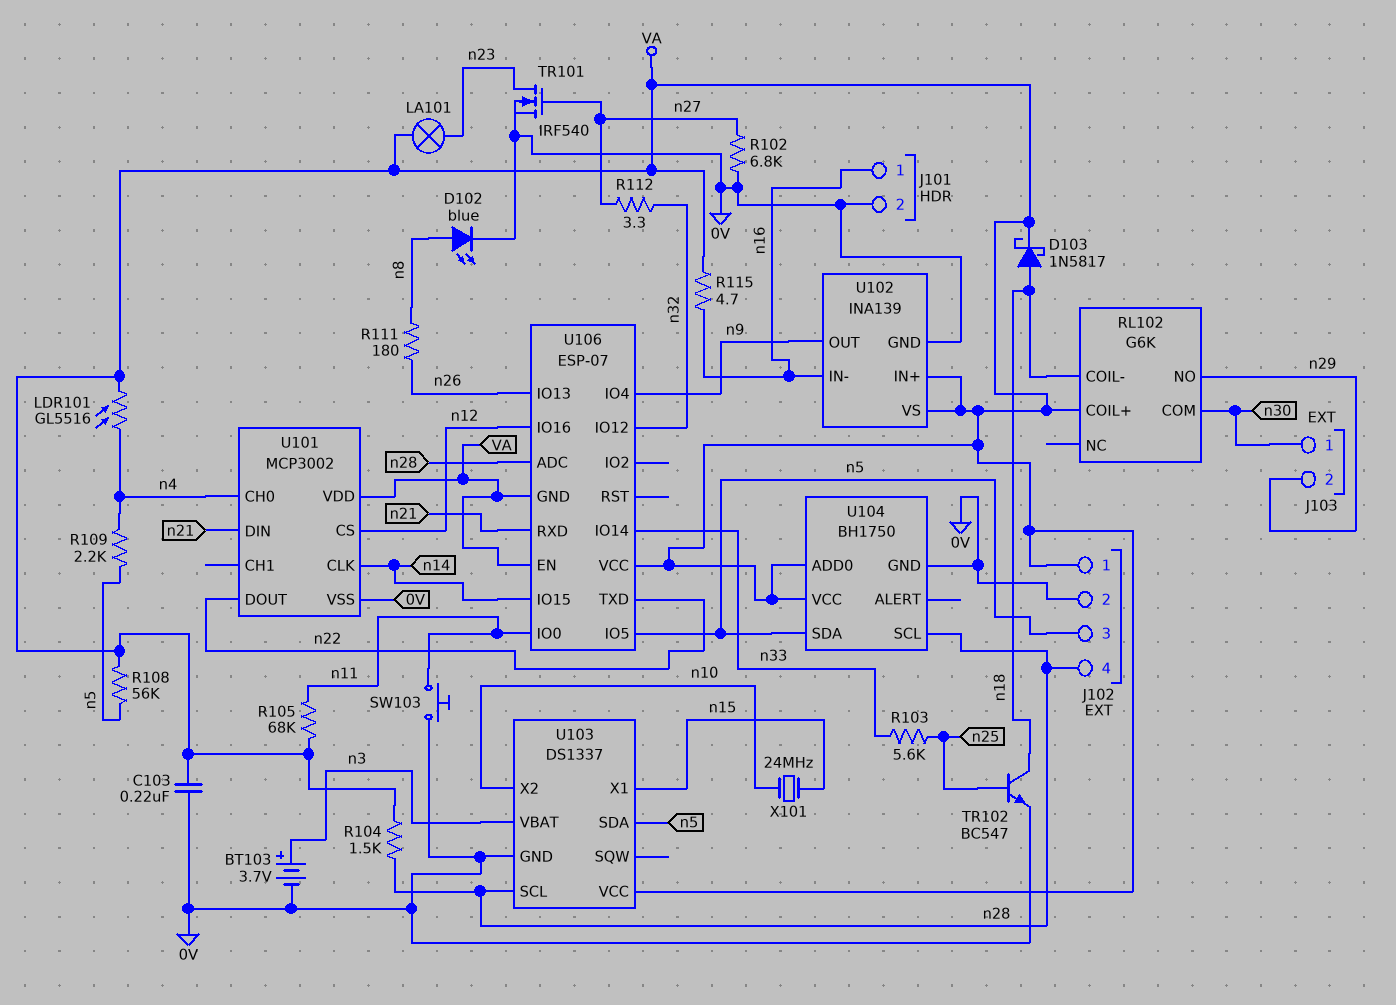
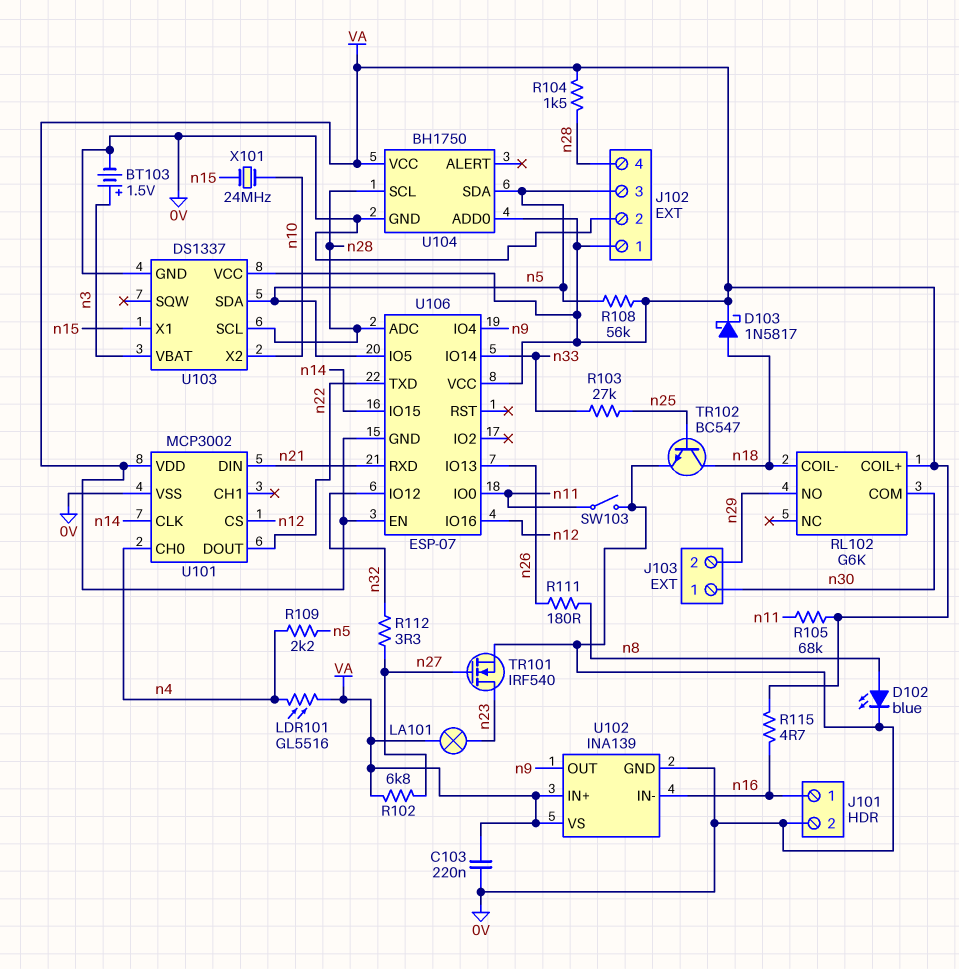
BT103: 3.7V (plus n3, minus 0V) -> 1.5V (plus n3, minus 0V)
R102: 6.8k (0V, n27) -> 6.8k (VA, n27)
R103: 5.6k (n25, n33) -> 27k (n25, n33)
SW103: button (0V, n11) -> switch (0V, n11)

